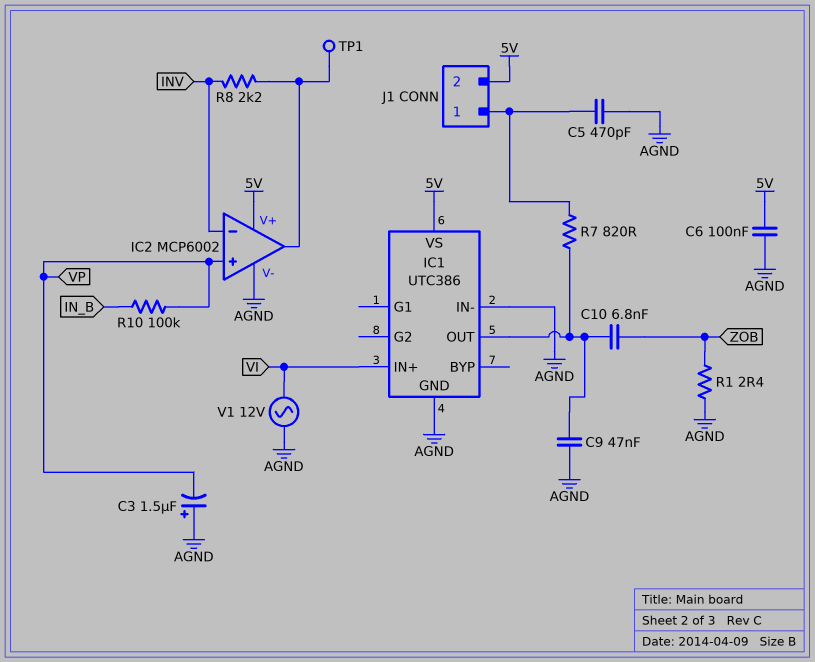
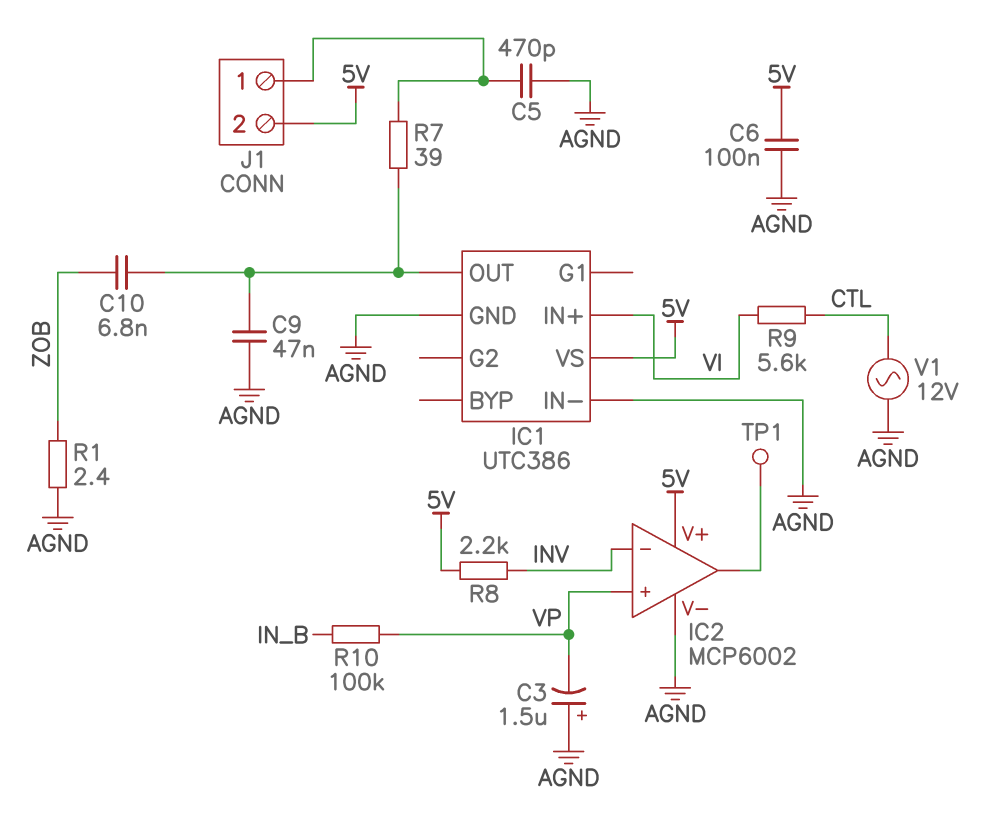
R7: 820 (IC1/OUT, J1/1) -> 39 (IC1/OUT, J1/1)
R8: 2.2k (IC2/out, INV) -> 2.2k (5V, INV)
R9: none -> 5.6k (CTL, VI)
V1: AC 12V (AGND, VI) -> AC 12V (AGND, CTL)

